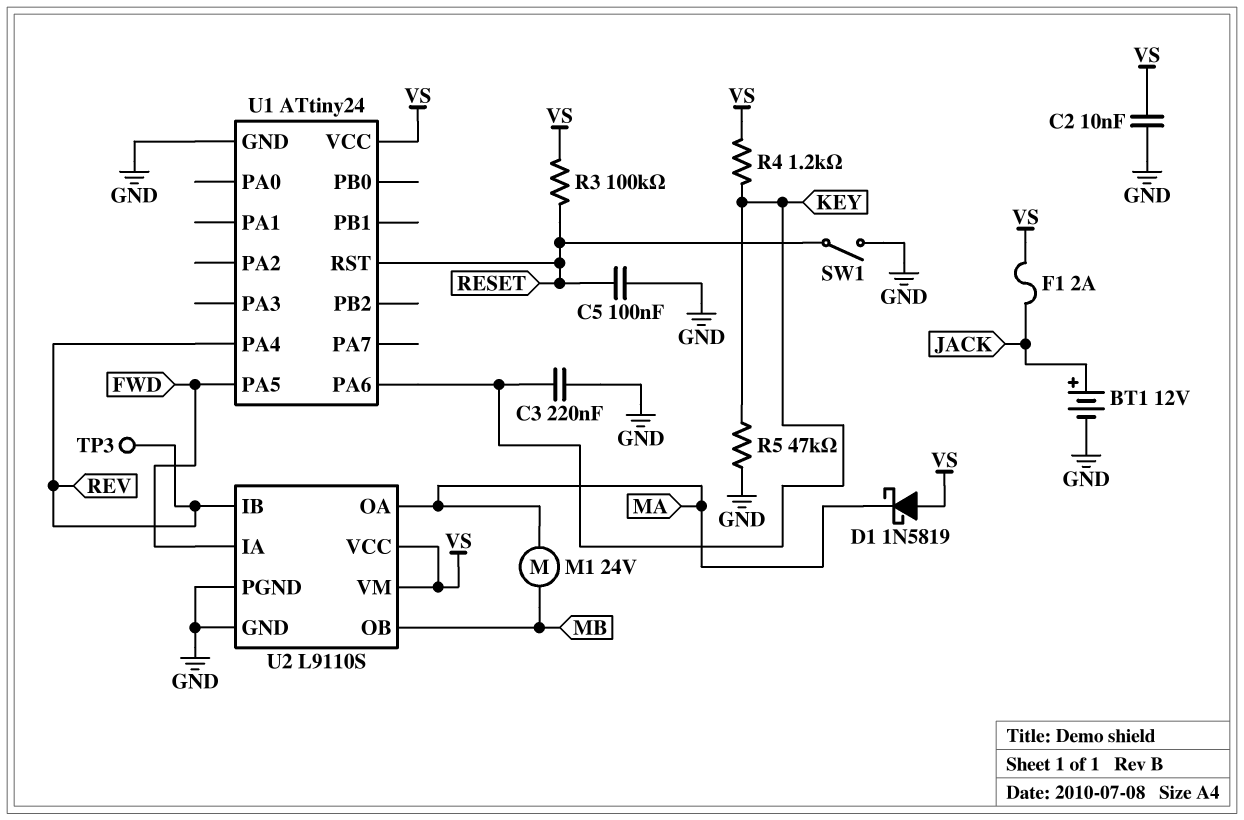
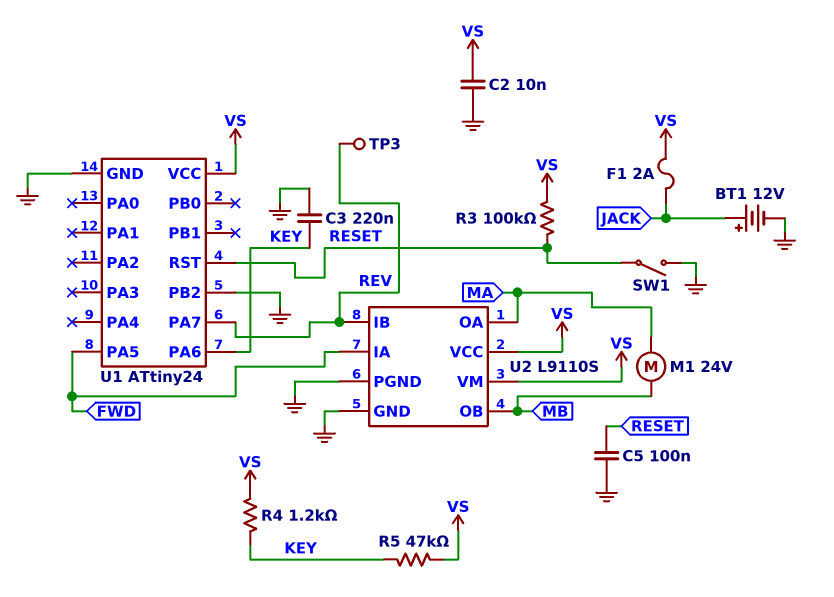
D1: schottky 1N5819 (A VS, K MA) -> none
R5: 47k (GND, KEY) -> 47k (KEY, VS)
U1 pin PA4: REV -> none
U1 pin PA7: none -> REV
U1 pin PB2: none -> GND

